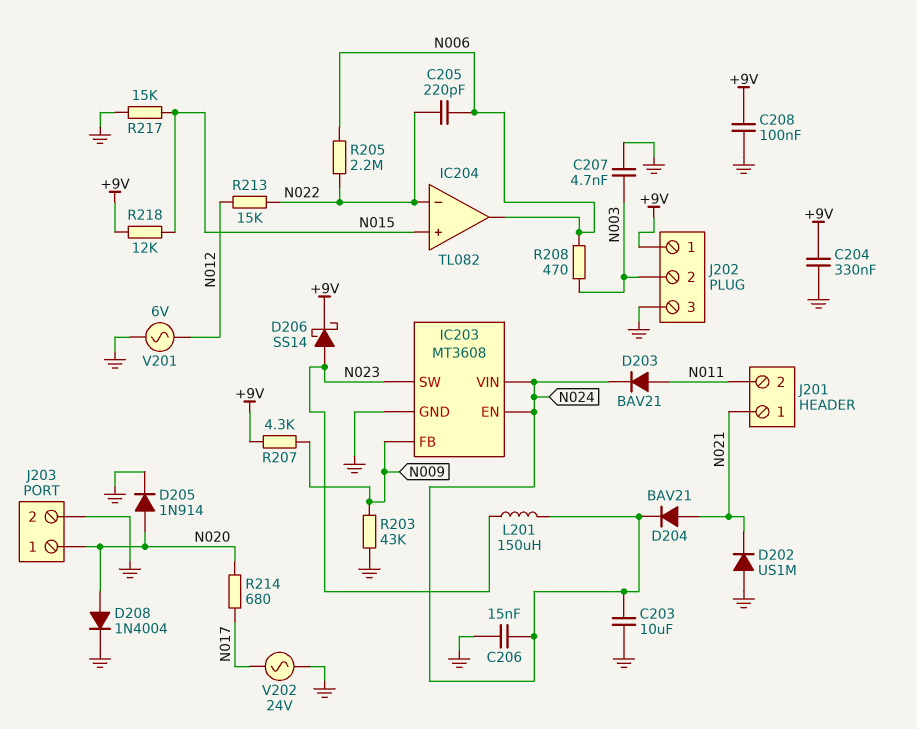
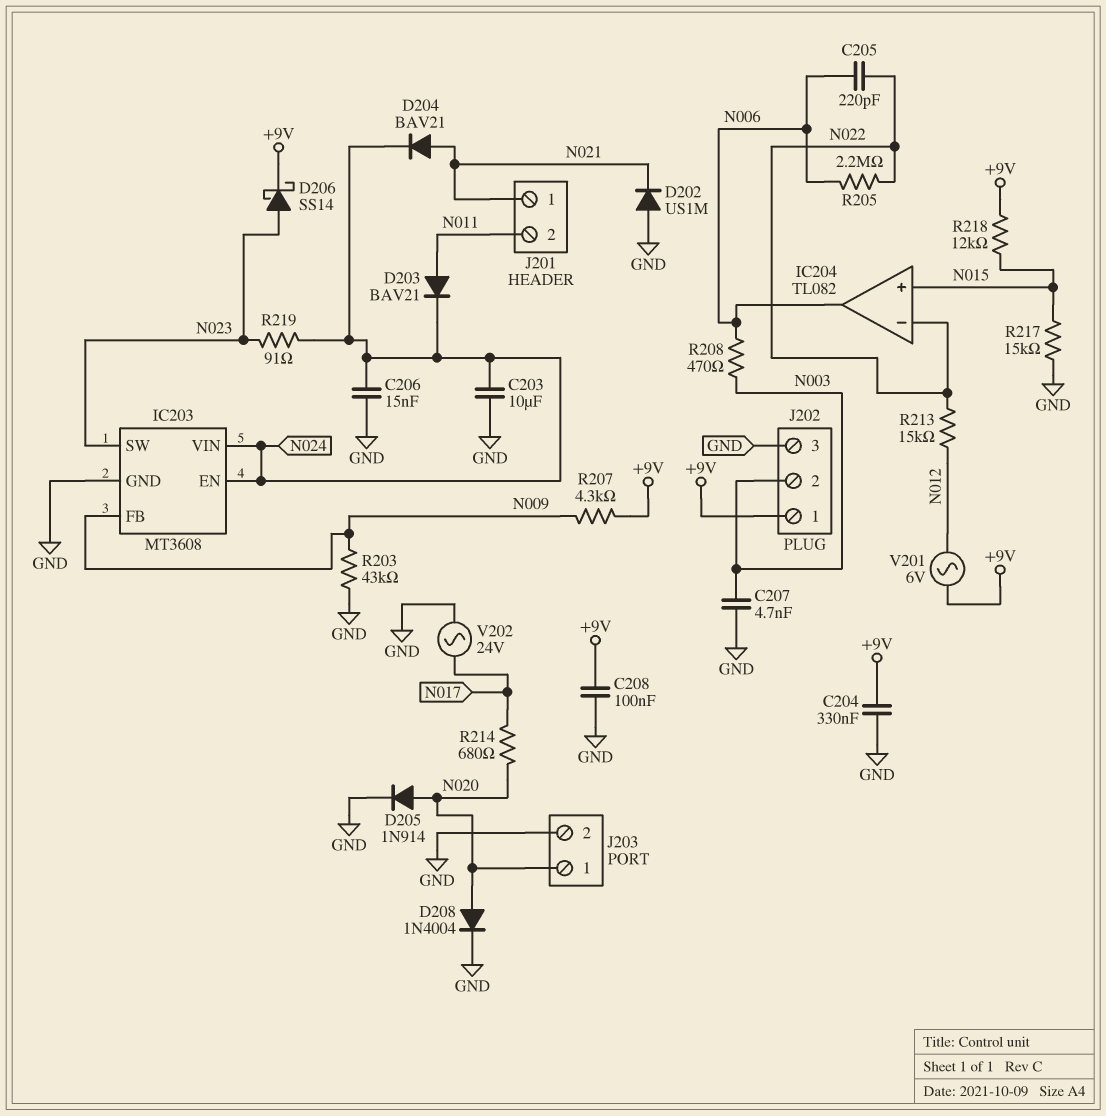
L201: 150uH (N023, N024) -> none
R219: none -> 91 (N023, N024)
V201: AC 6V (GND, N012) -> AC 6V (+9V, N012)

